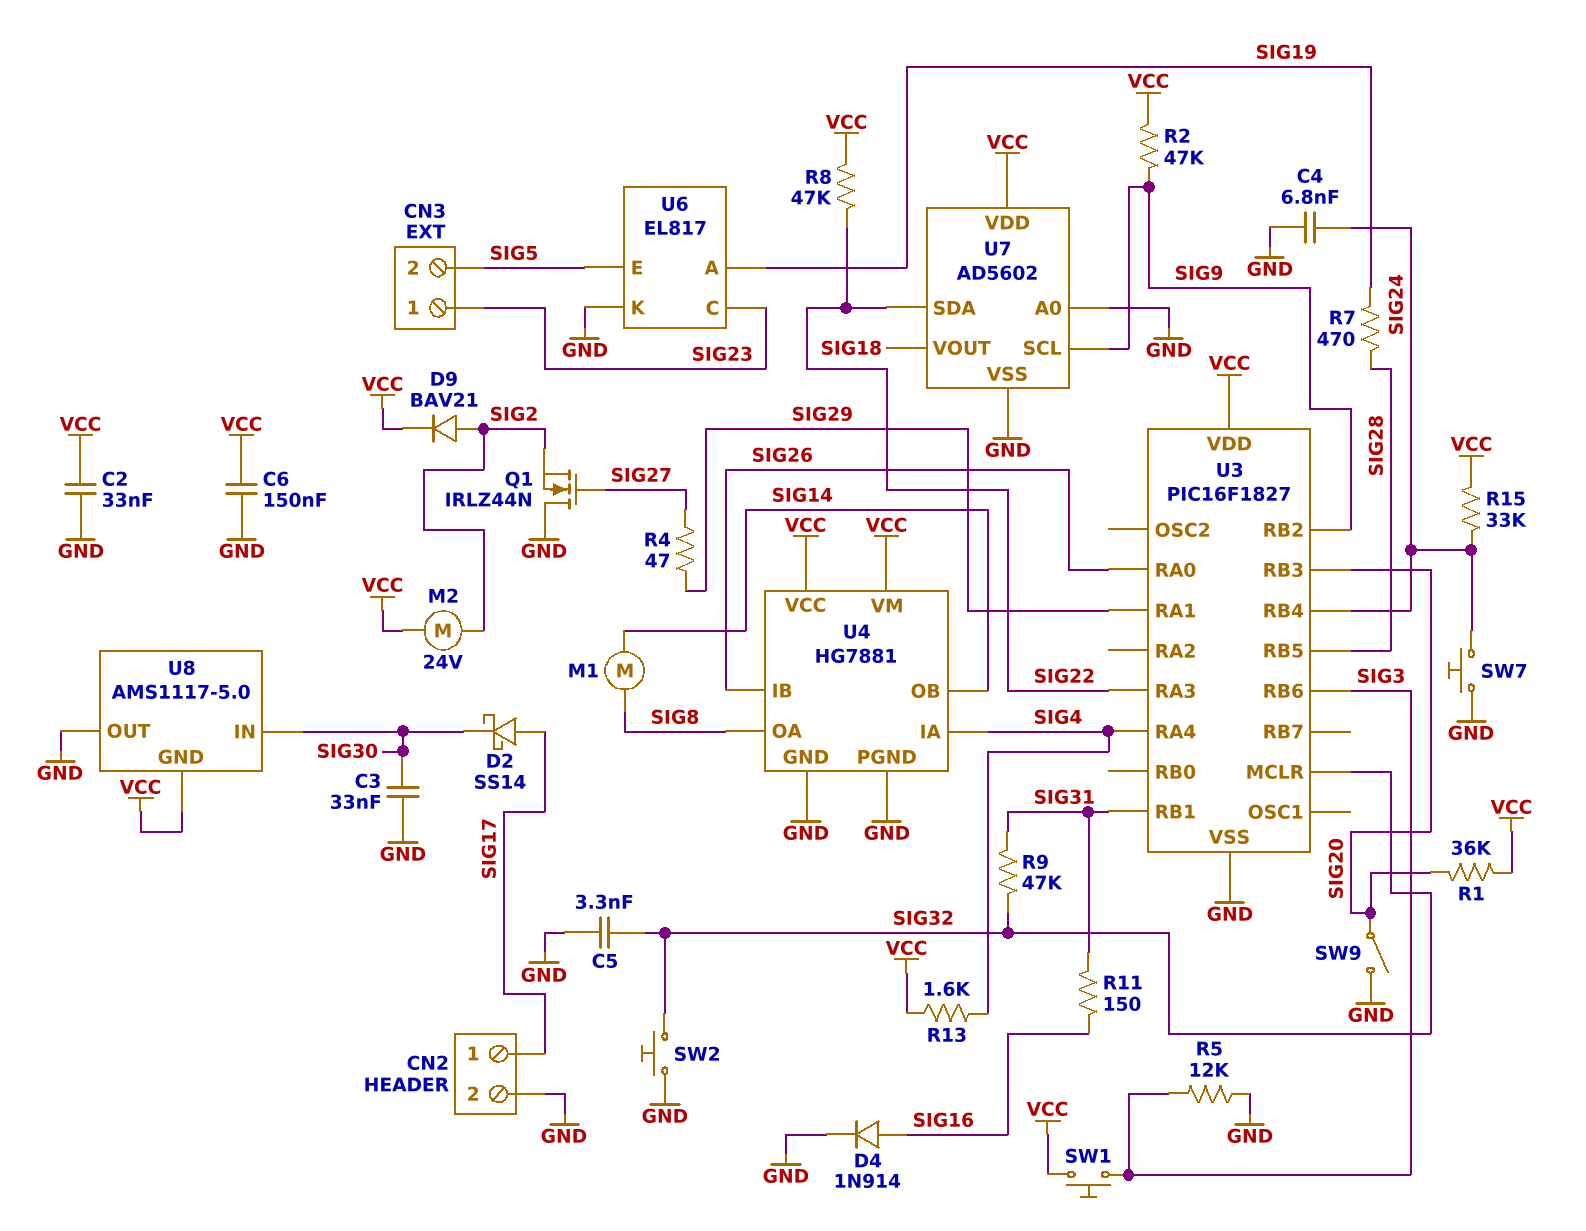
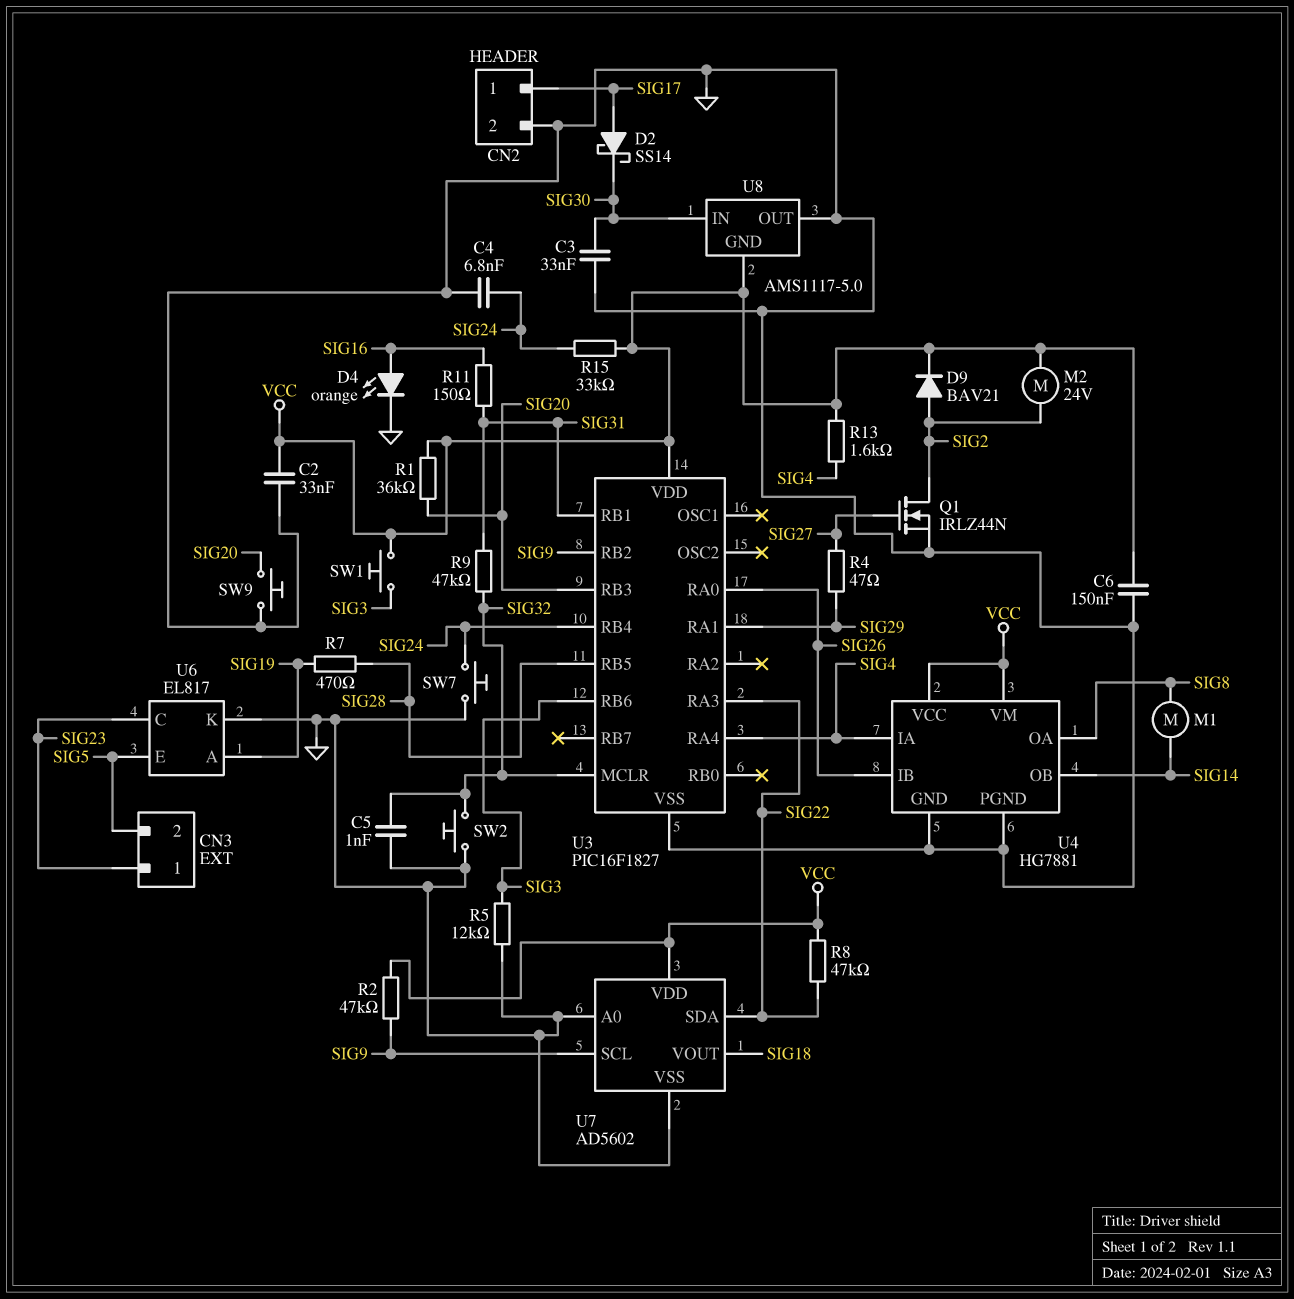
C5: 3.3nF (GND, SIG32) -> 1nF (GND, SIG32)
D4: diode 1N914 (A SIG16, K GND) -> LED orange (A SIG16, K GND)
Q1: NMOS IRLZ44N (G SIG27, D GND, S SIG2) -> NMOS IRLZ44N (G SIG27, D SIG2, S GND)
SW9: switch (GND, SIG20) -> button (GND, SIG20)

